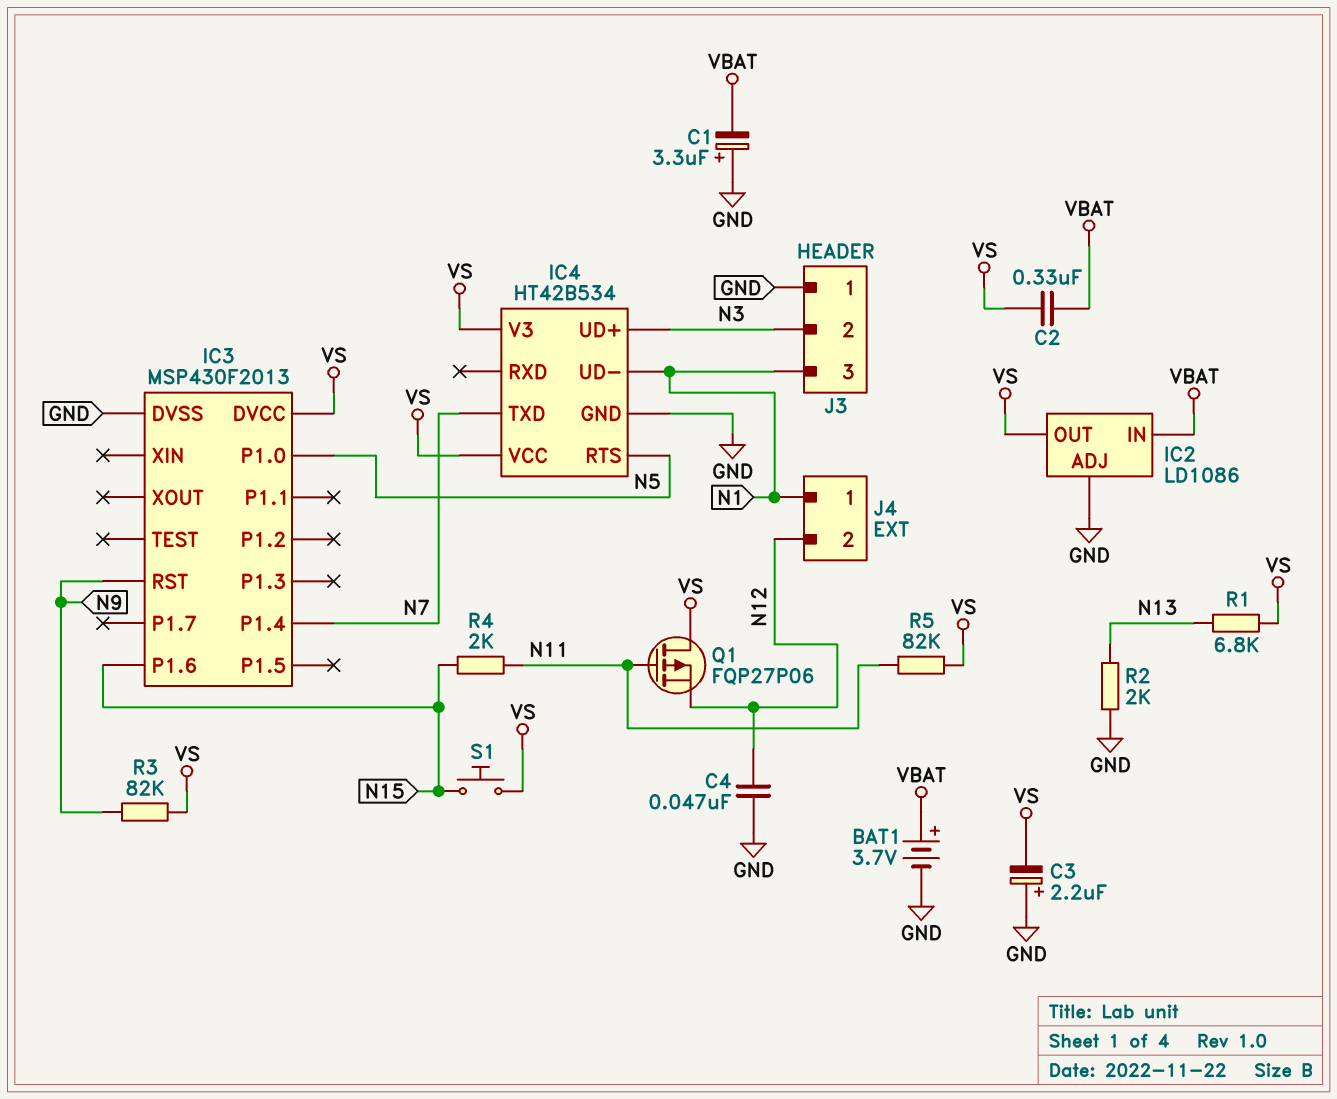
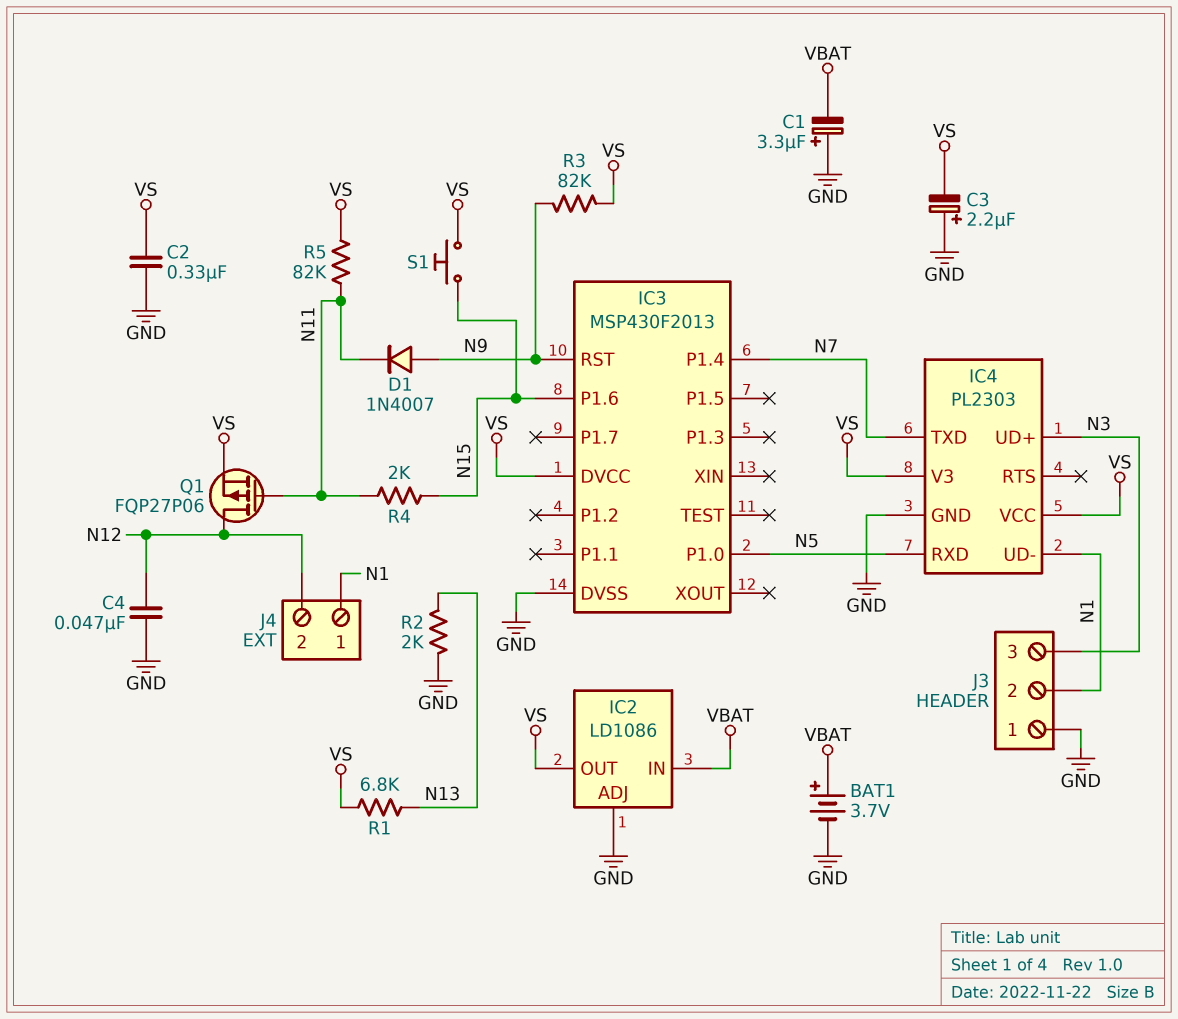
C2: 330nF (VBAT, VS) -> 330nF (GND, VS)
D1: none -> diode 1N4007 (A N9, K N11)
IC4: HT42B534 -> PL2303
IC4 pin RTS: N5 -> none
IC4 pin RXD: none -> N5
J3 pin 2: N3 -> N1
J3 pin 3: N1 -> N3
Q1: PMOS FQP27P06 (G N11, D VS, S N12) -> PMOS FQP27P06 (G N11, D N12, S VS)

